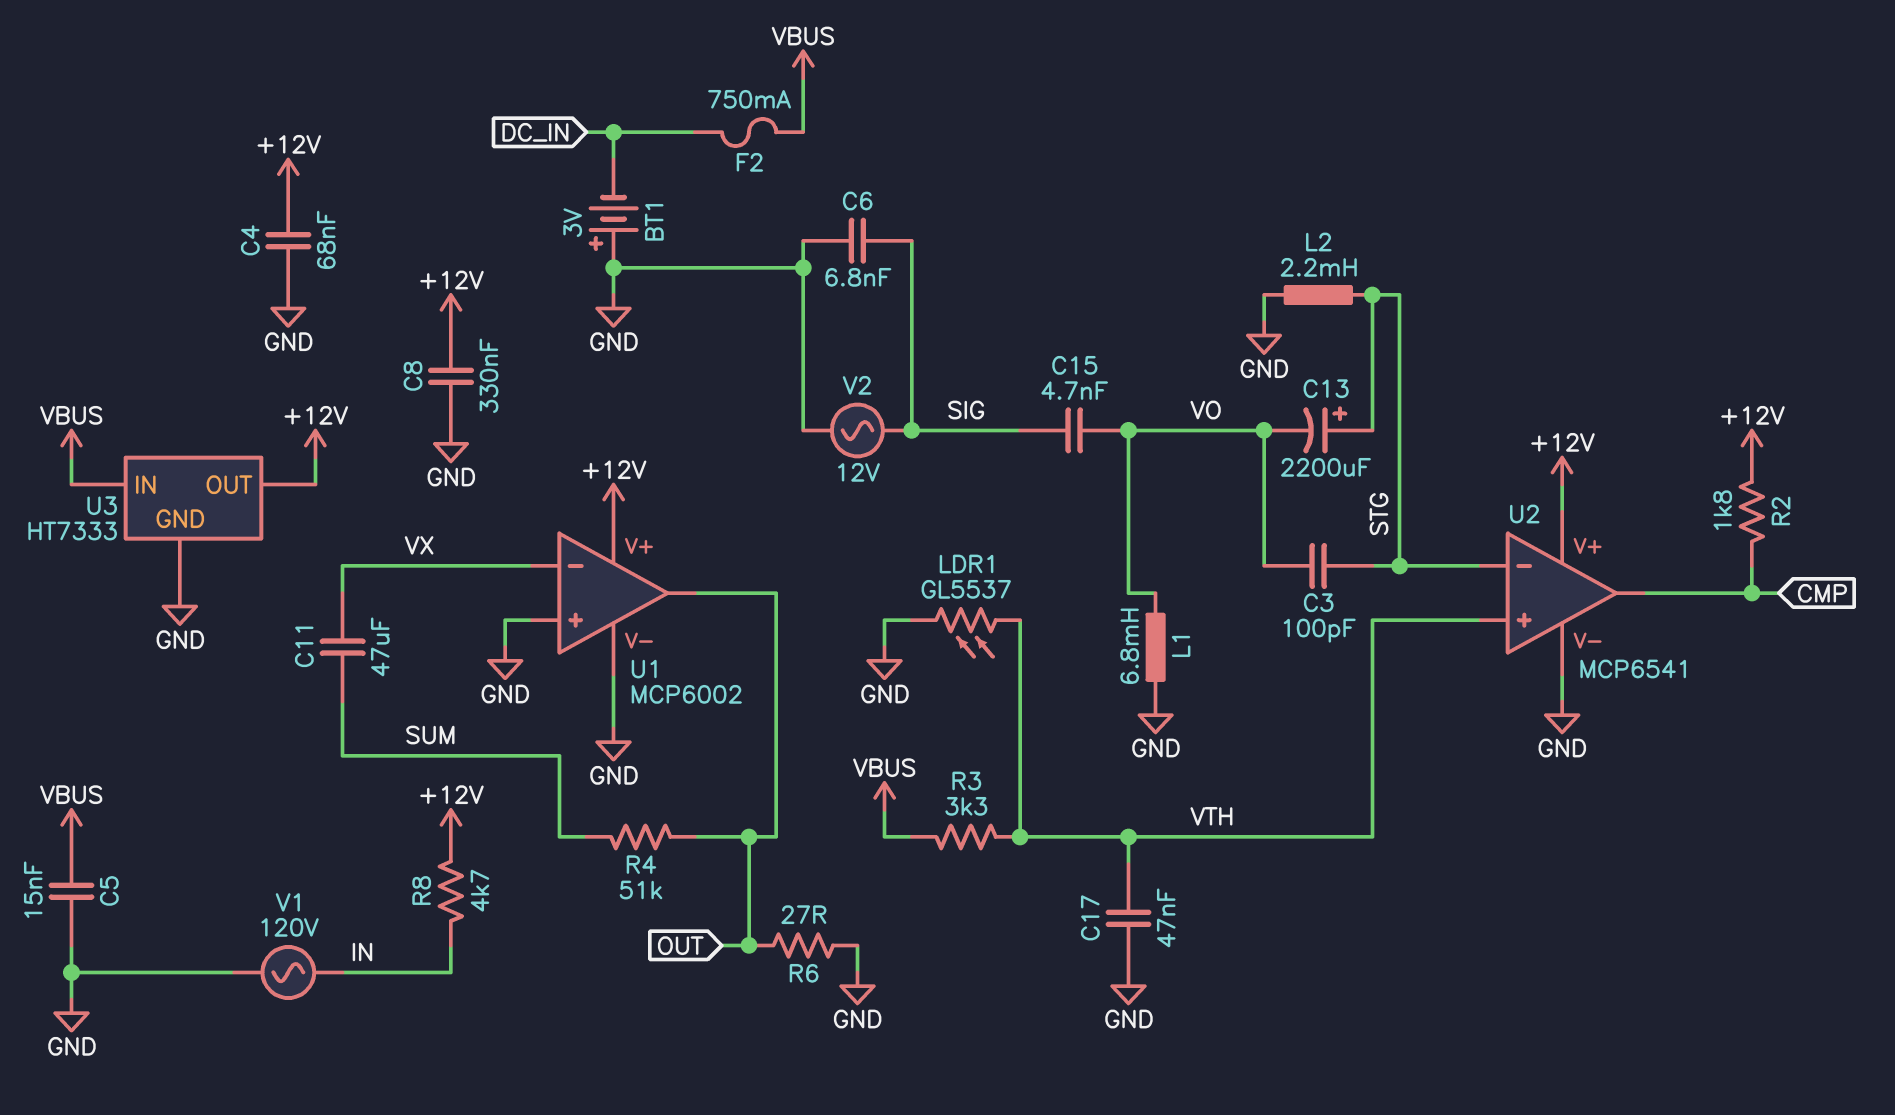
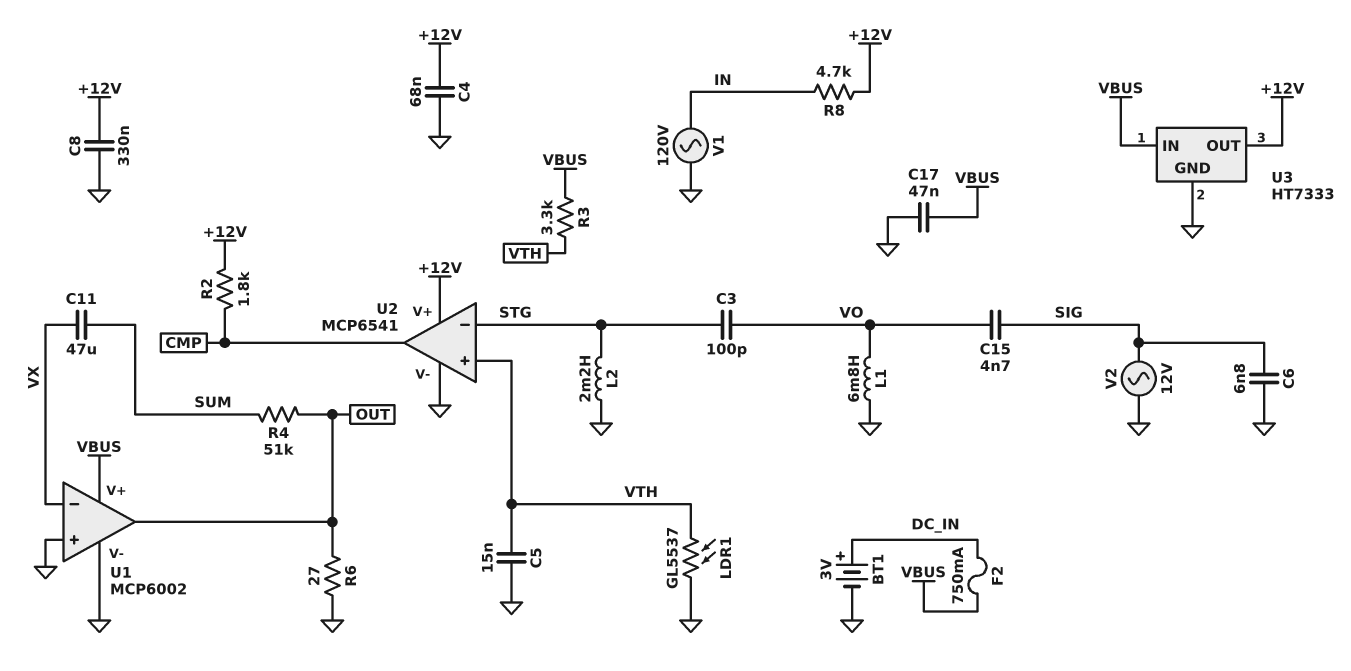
BT1: 3V (plus GND, minus DC_IN) -> 3V (plus DC_IN, minus GND)
C5: 15nF (GND, VBUS) -> 15nF (GND, VTH)
C13: 2200uF (plus STG, minus VO) -> none
C17: 47nF (GND, VTH) -> 47nF (GND, VBUS)
U1 pin V+: +12V -> VBUS

